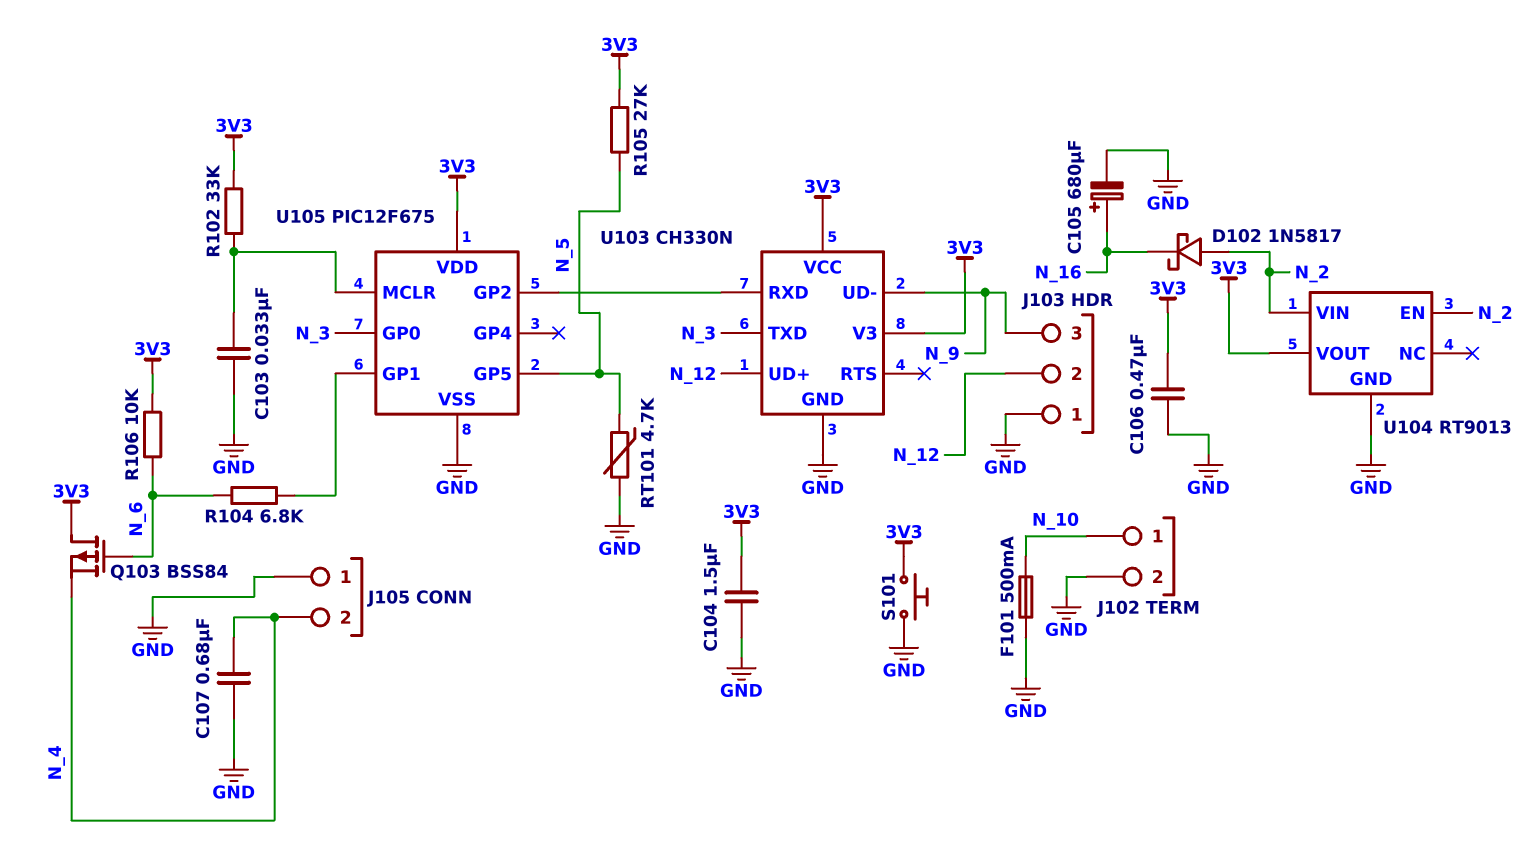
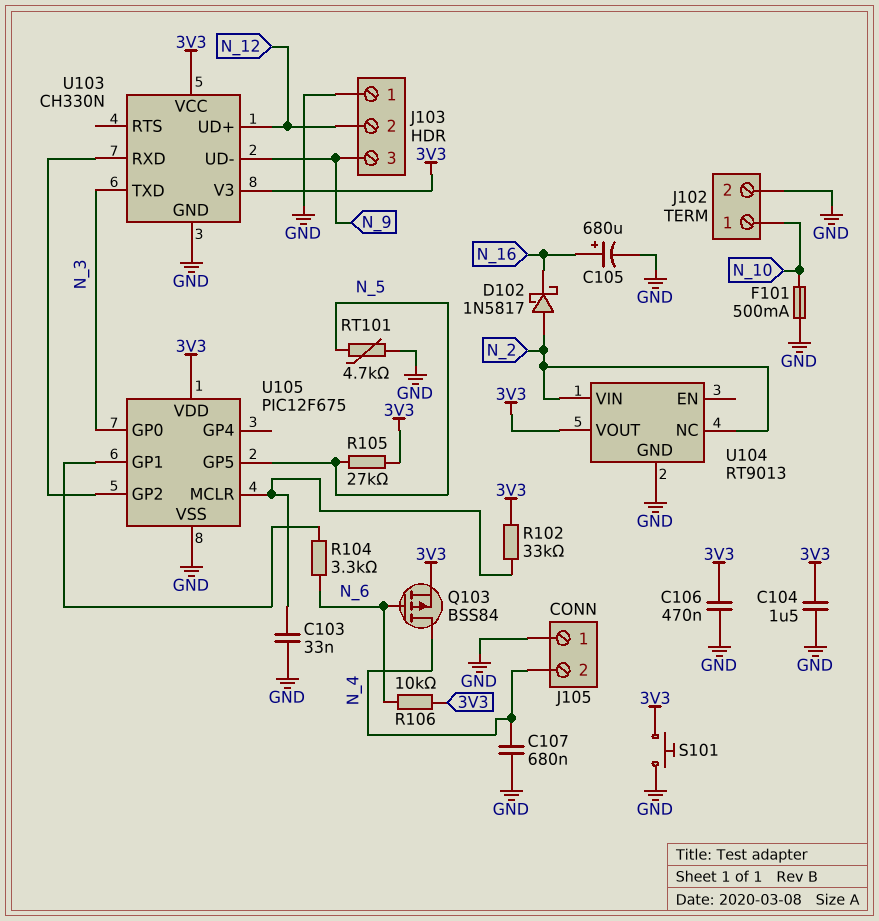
Q103: PMOS BSS84 (G N_6, D 3V3, S N_4) -> PMOS BSS84 (G N_6, D N_4, S 3V3)
R104: 6.8k (N_6, U105/GP1) -> 3.3k (N_6, U105/GP1)
U104 pin EN: N_2 -> none
U104 pin NC: none -> N_2

